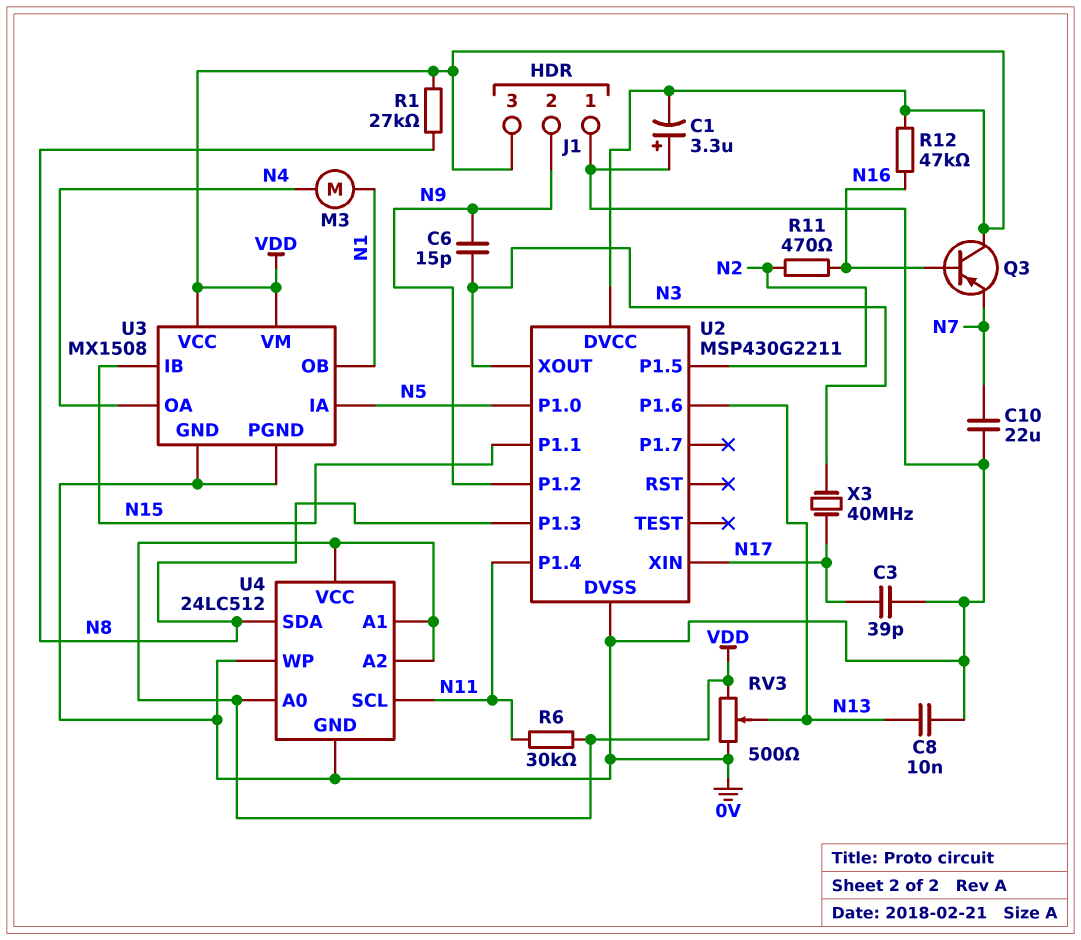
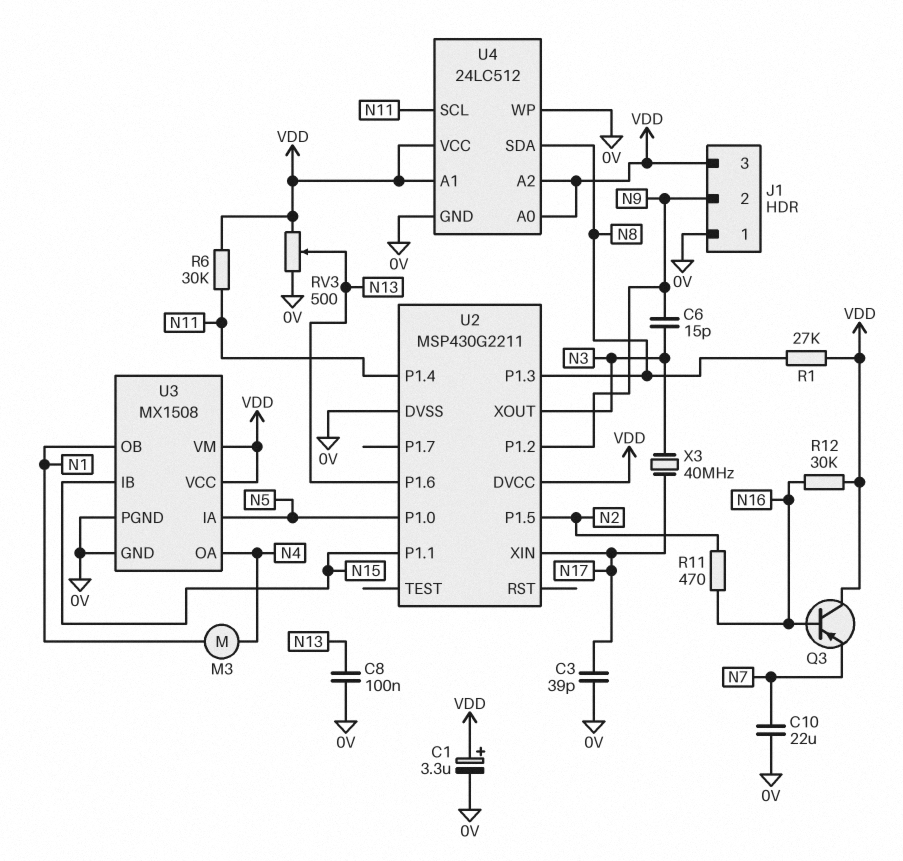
C1: 3.3uF (plus 0V, minus VDD) -> 3.3uF (plus VDD, minus 0V)
C8: 10nF (0V, N13) -> 100nF (0V, N13)
R12: 47k (N16, VDD) -> 30k (N16, VDD)

